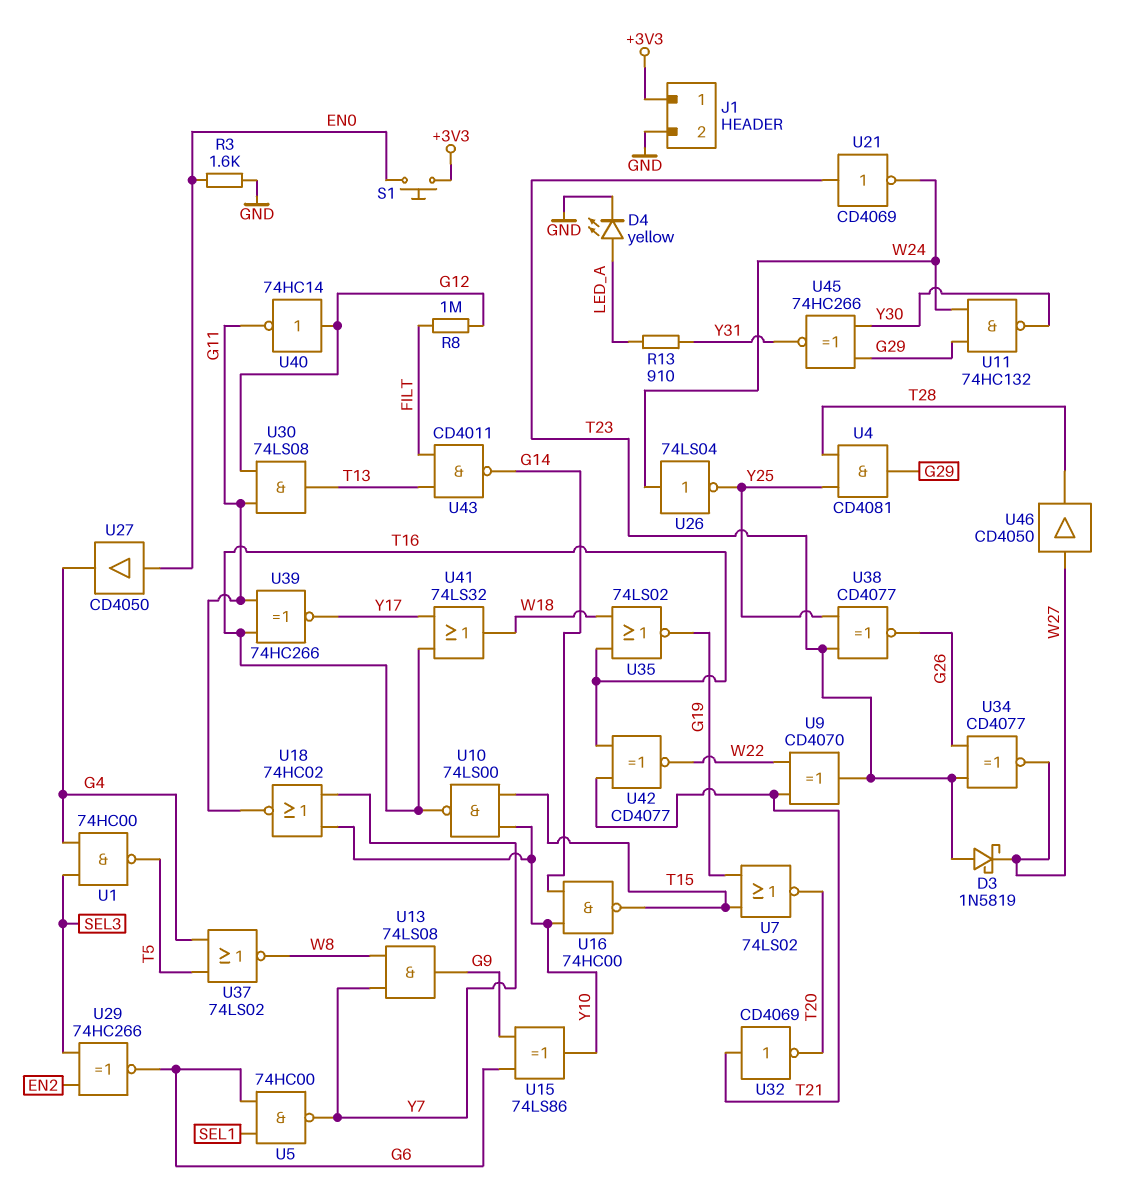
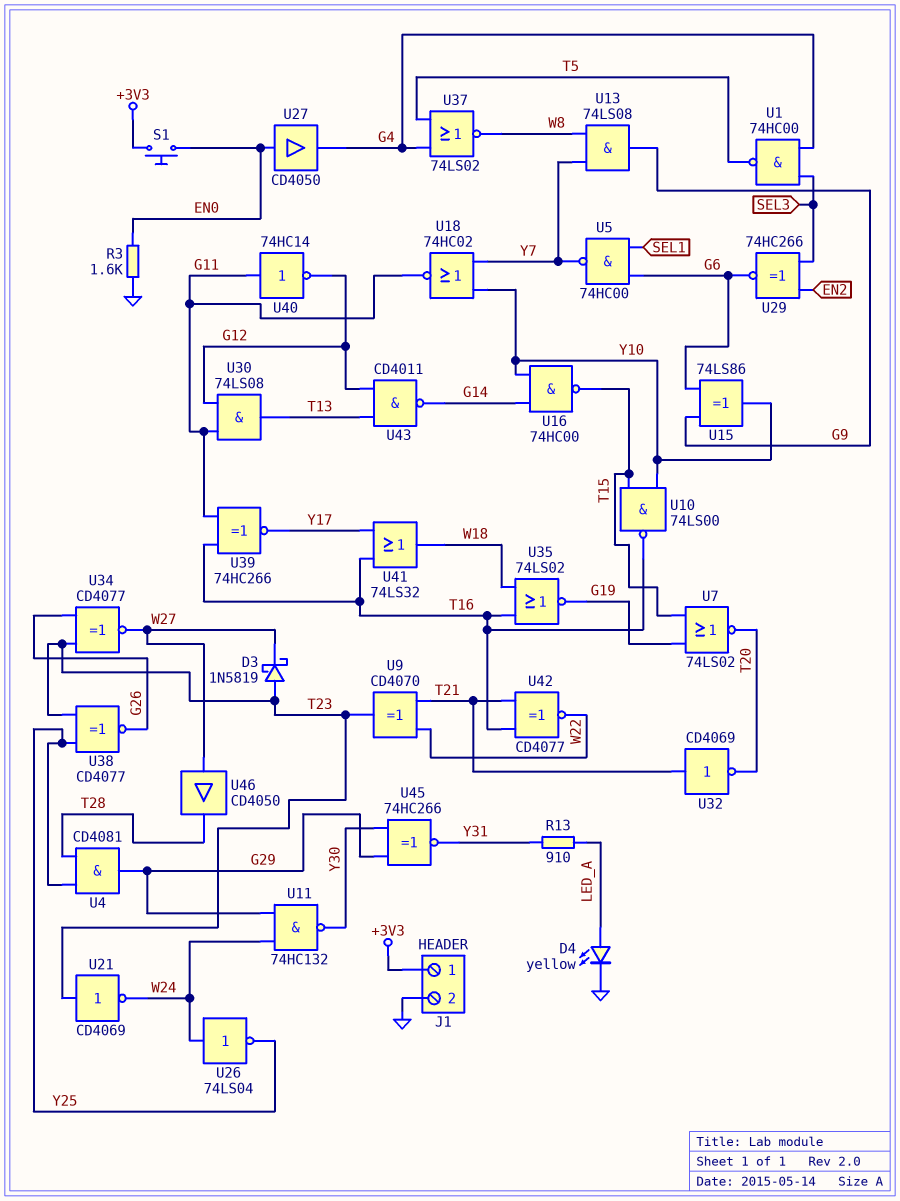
R8: 1M (FILT, G12) -> none
U40: NOT 74HC14 (in G12, out G11) -> NOT 74HC14 (in G11, out G12)
U43: NAND CD4011 (in FILT, in T13, out G14) -> NAND CD4011 (in G12, in T13, out G14)

